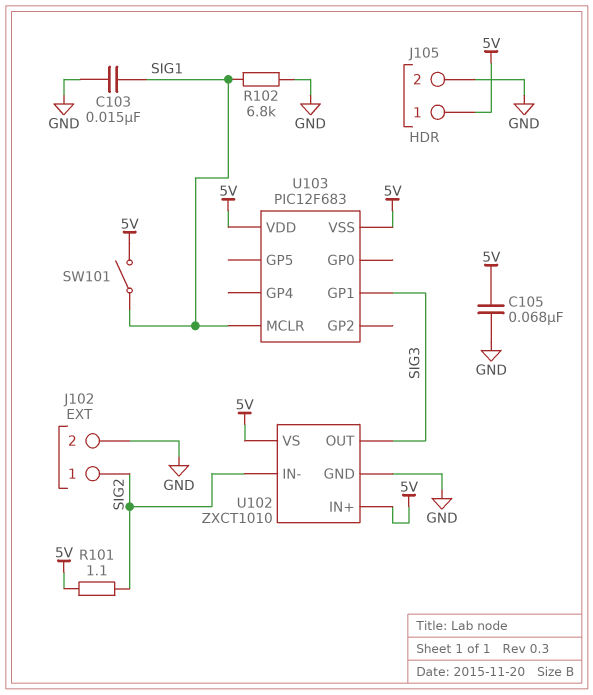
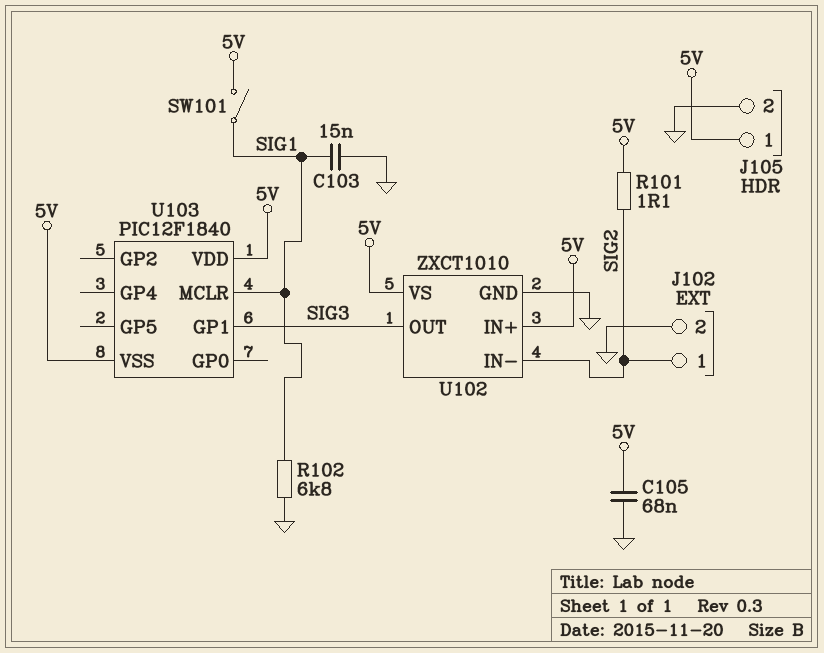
U103: PIC12F683 -> PIC12F1840

